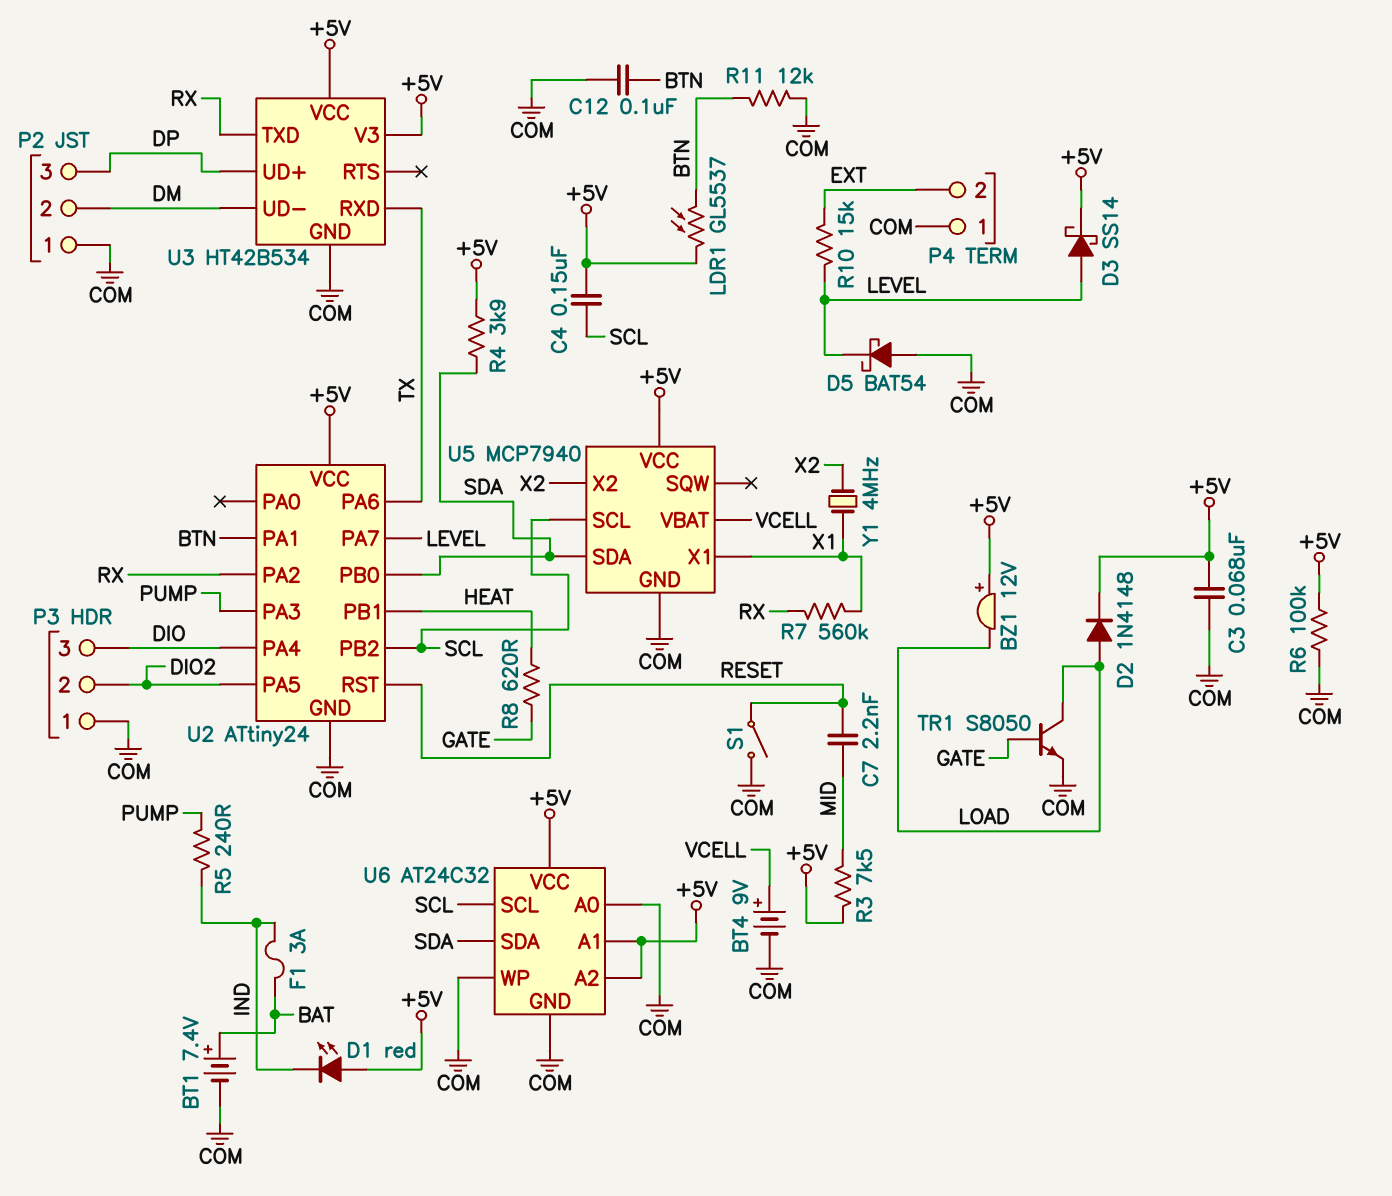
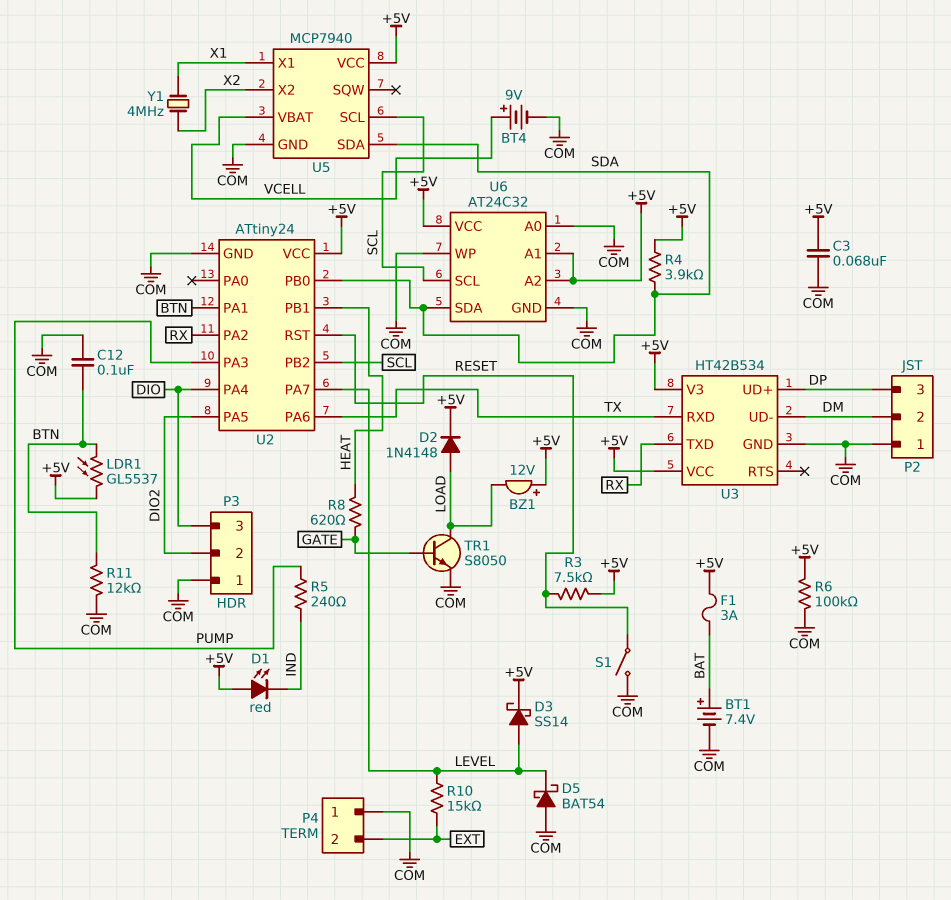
C4: 150nF (+5V, SCL) -> none
C7: 2.2nF (MID, RESET) -> none
F1: 3A (BAT, IND) -> 3A (+5V, BAT)
R3: 7.5k (+5V, MID) -> 7.5k (+5V, RESET)
R7: 560k (RX, X1) -> none

